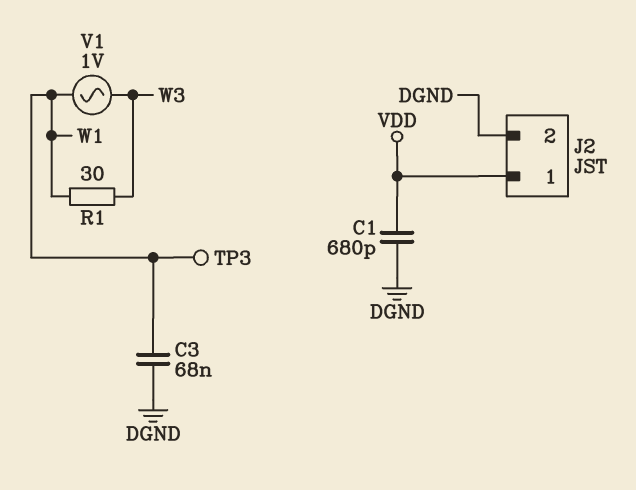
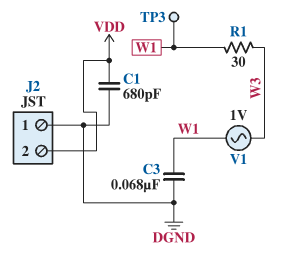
J2 pin 1: VDD -> DGND
J2 pin 2: DGND -> VDD

